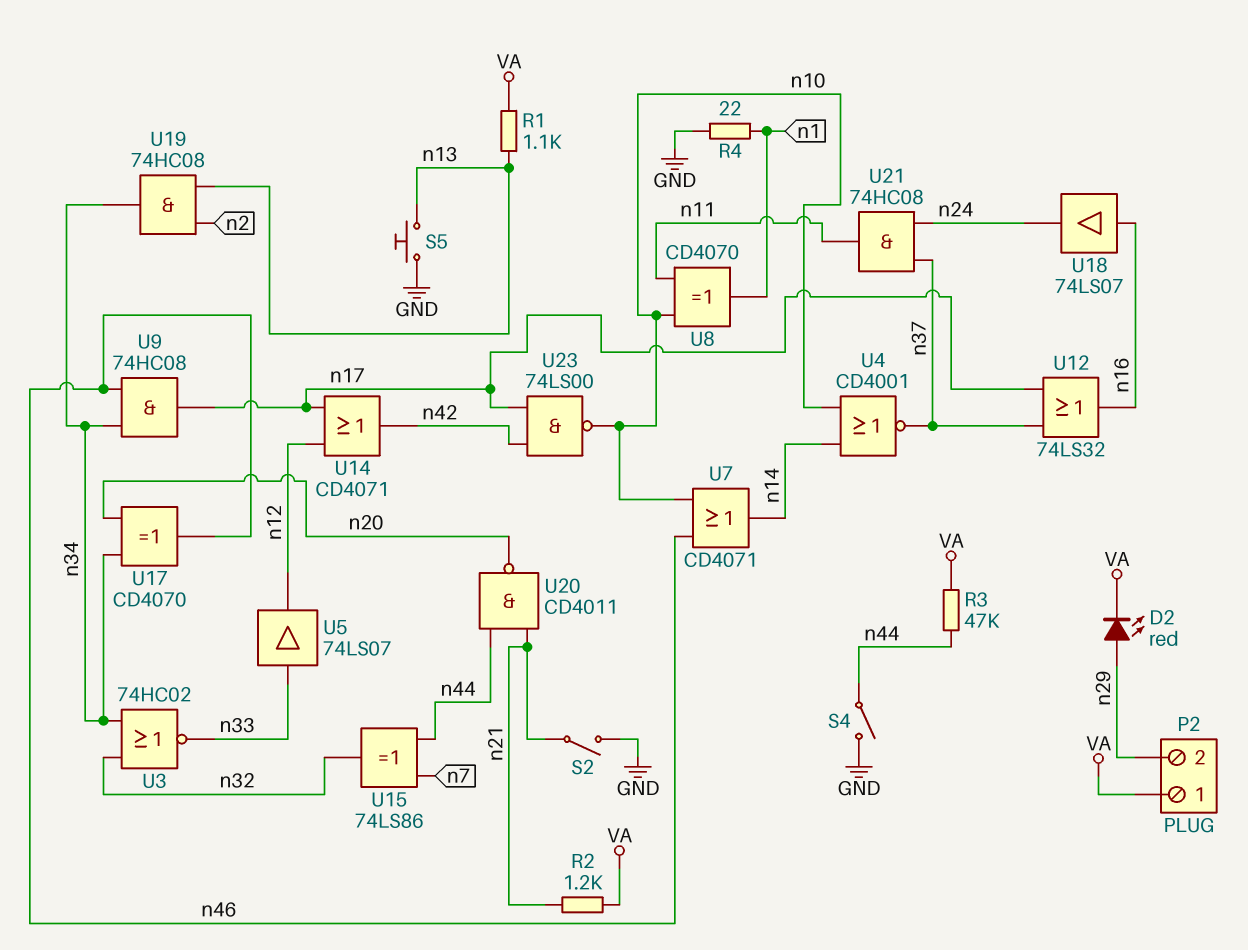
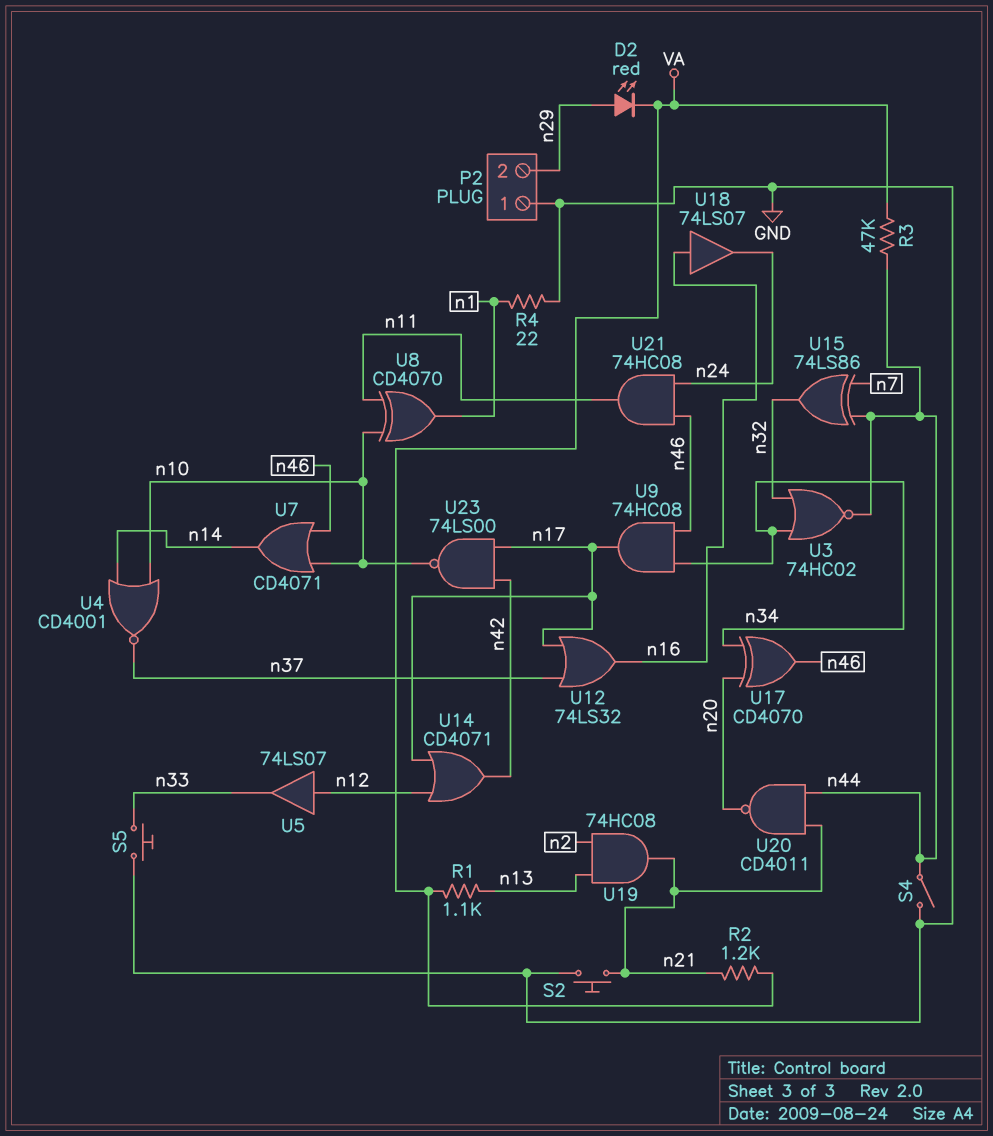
P2 pin 1: VA -> GND
S2: switch (GND, n21) -> button (GND, n21)
S5: button (GND, n13) -> button (GND, n33)
U3: NOR 74HC02 (in n32, in n34, out n33) -> NOR 74HC02 (in n32, in n34, out n44)
U5: buffer 74LS07 (in n33, out n12) -> buffer 74LS07 (in n12, out n33)
U19: AND 74HC08 (in n2, in n13, out n34) -> AND 74HC08 (in n2, in n13, out n21)
U21: AND 74HC08 (in n24, in n37, out n11) -> AND 74HC08 (in n24, in n46, out n11)

